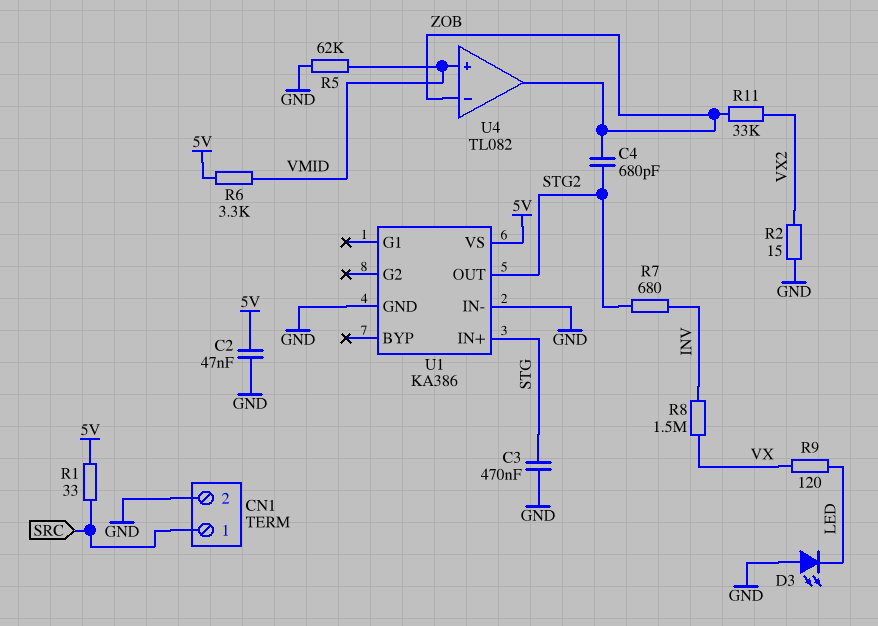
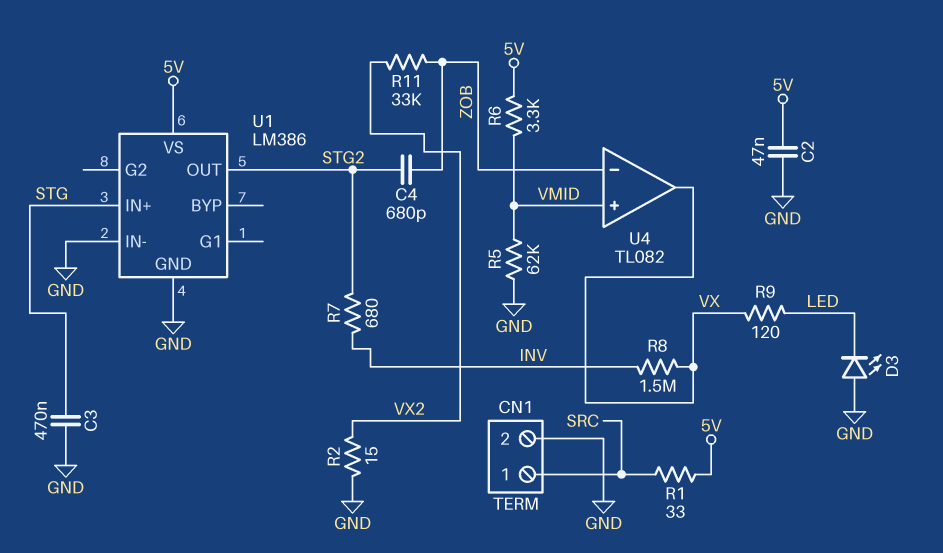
U1: KA386 -> LM386
U4 pin out: ZOB -> VX

